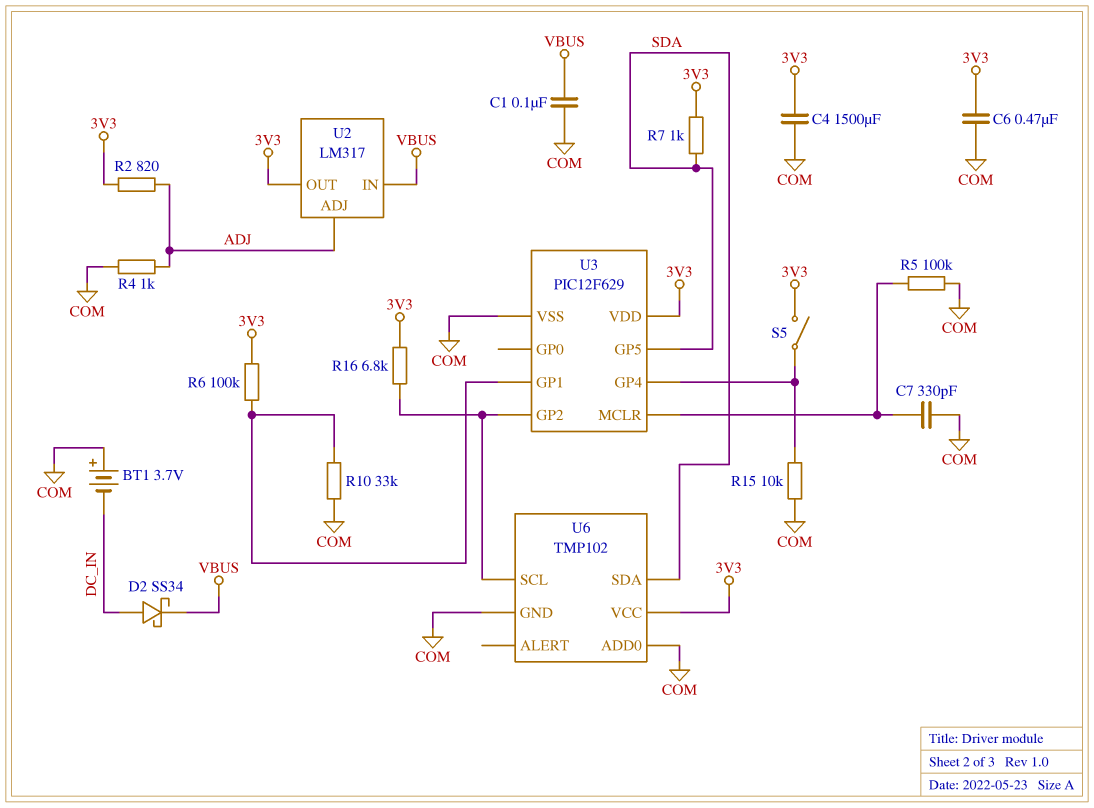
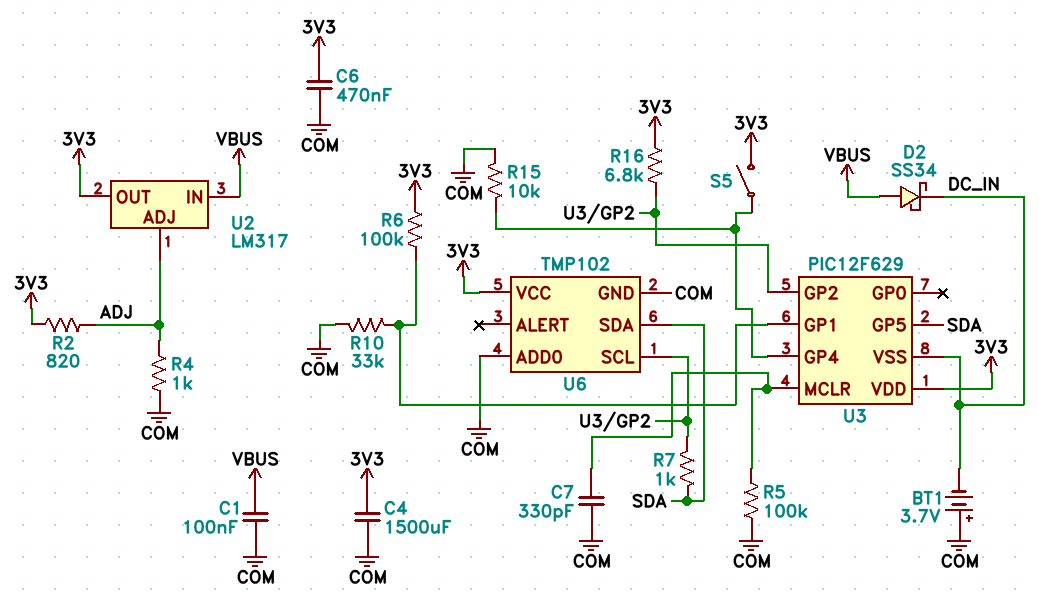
D2: schottky SS34 (A DC_IN, K VBUS) -> schottky SS34 (A VBUS, K DC_IN)
R7: 1k (3V3, SDA) -> 1k (SDA, U3/GP2)
U3 pin VSS: COM -> DC_IN

